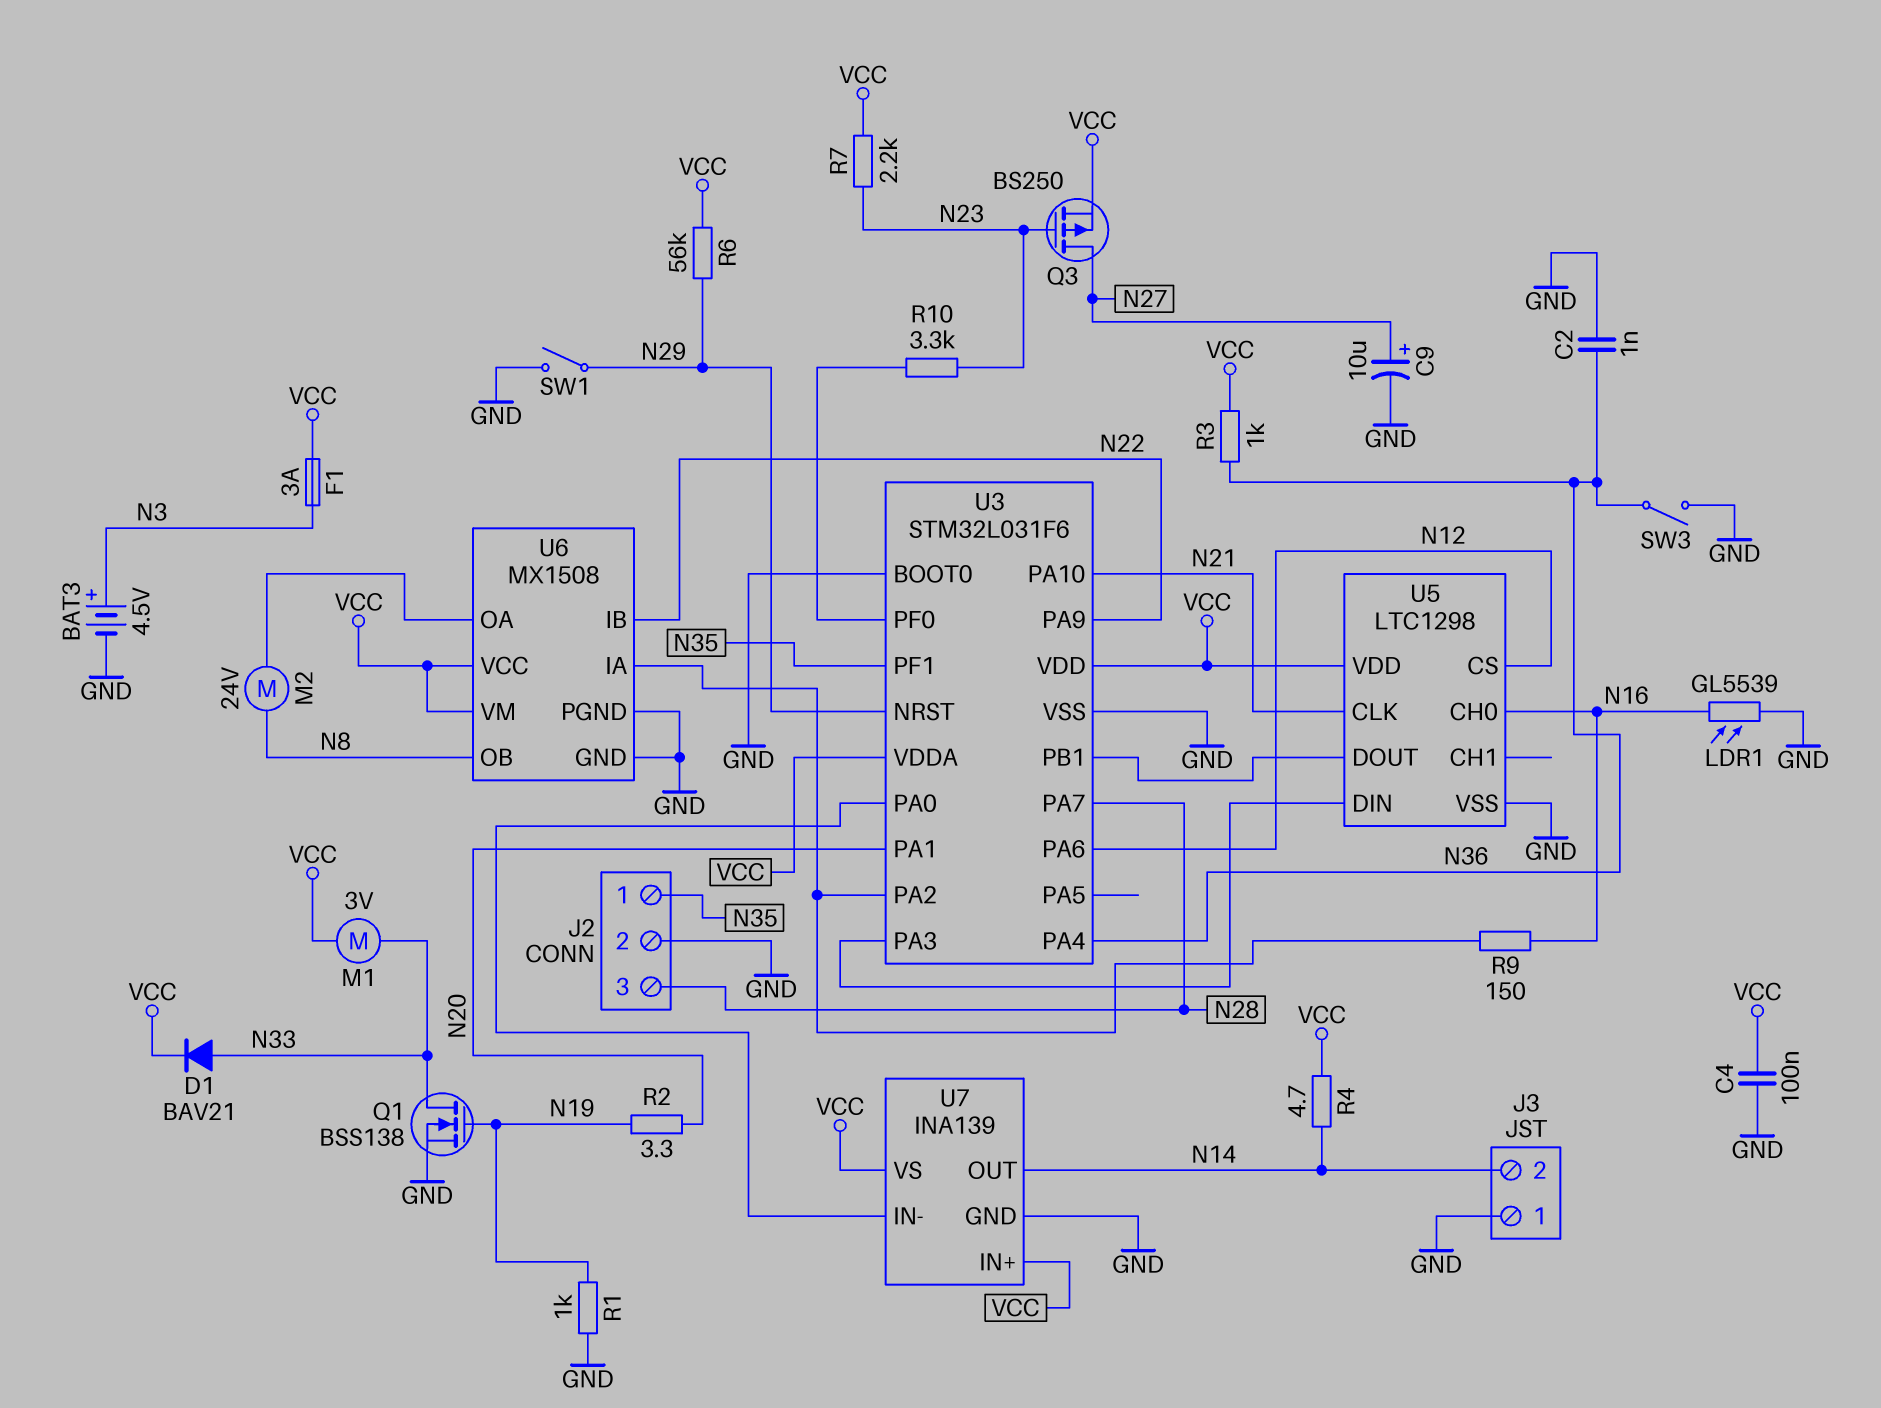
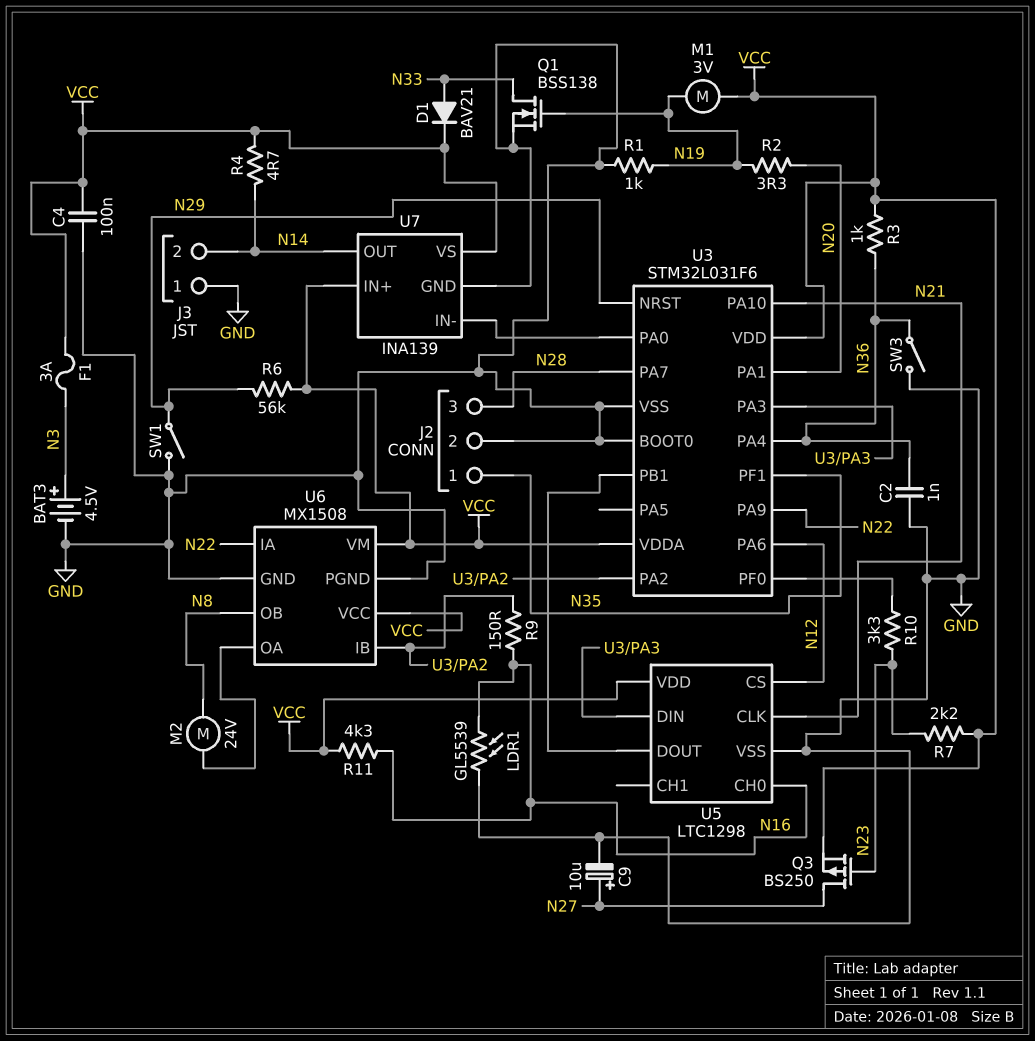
M1: motor 3V (N33, VCC) -> motor 3V (N19, VCC)
R11: none -> 4.3k (N16, VCC)
U6 pin IA: U3/PA2 -> N22
U6 pin IB: N22 -> U3/PA2

